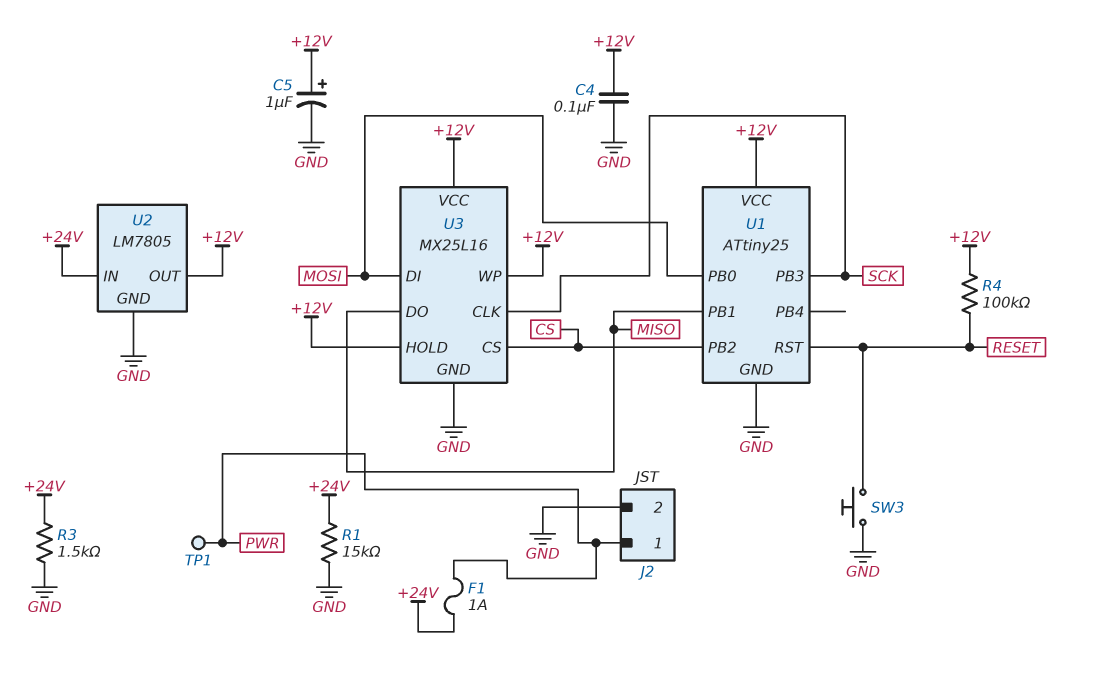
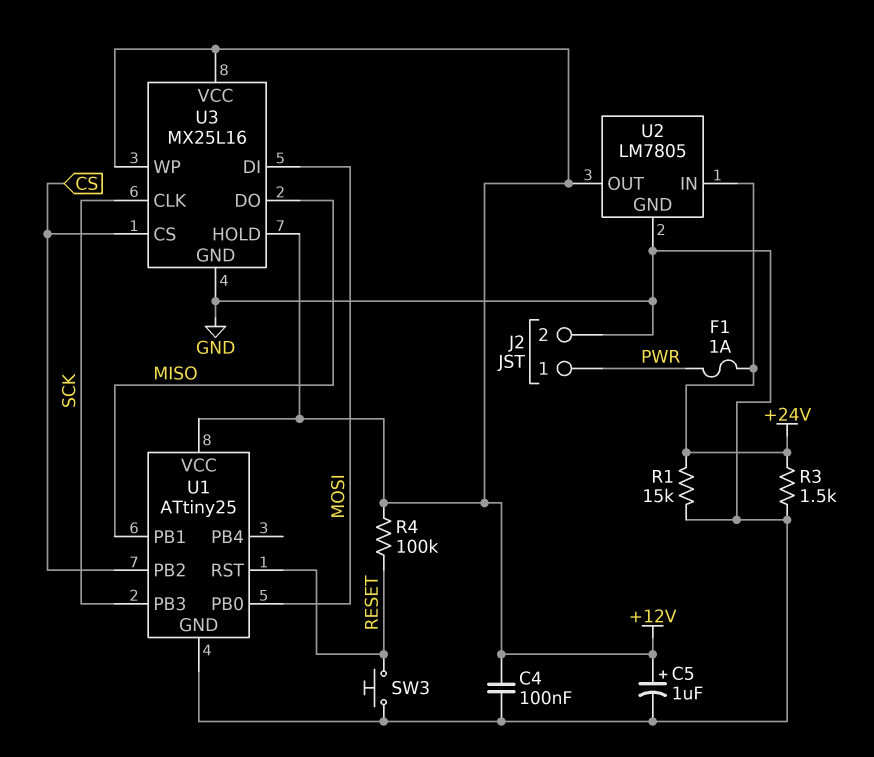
TP1: test point (PWR) -> none

